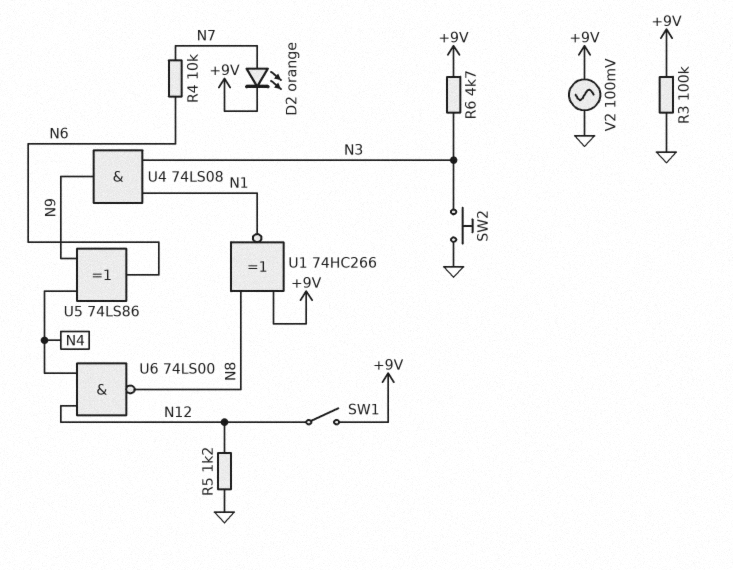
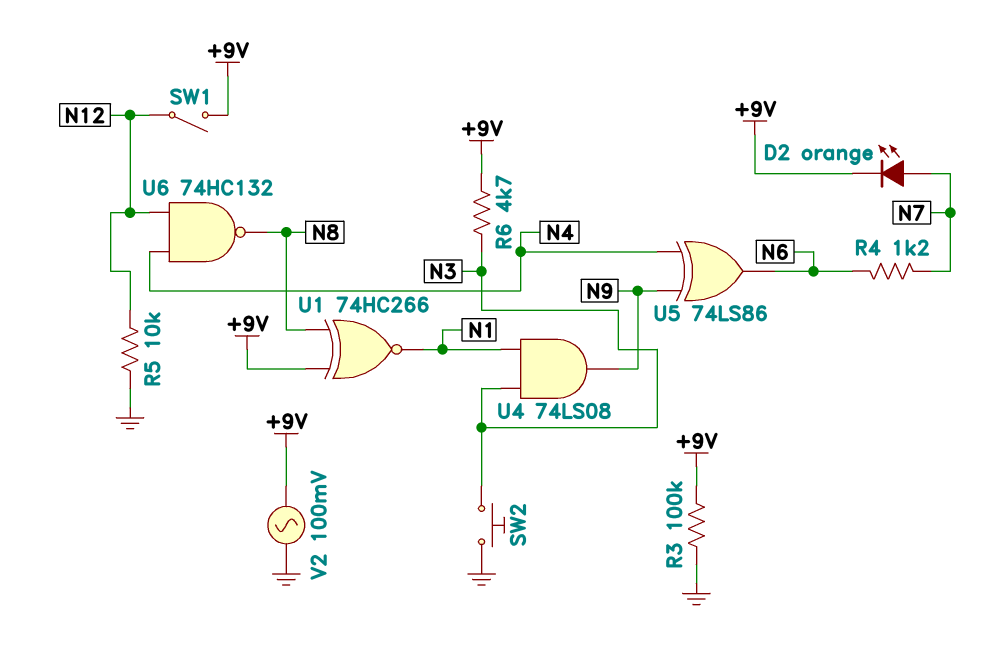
R4: 10k (N6, N7) -> 1.2k (N6, N7)
R5: 1.2k (GND, N12) -> 10k (GND, N12)
U6: NAND 74LS00 (in N4, in N12, out N8) -> NAND 74HC132 (in N4, in N12, out N8)

